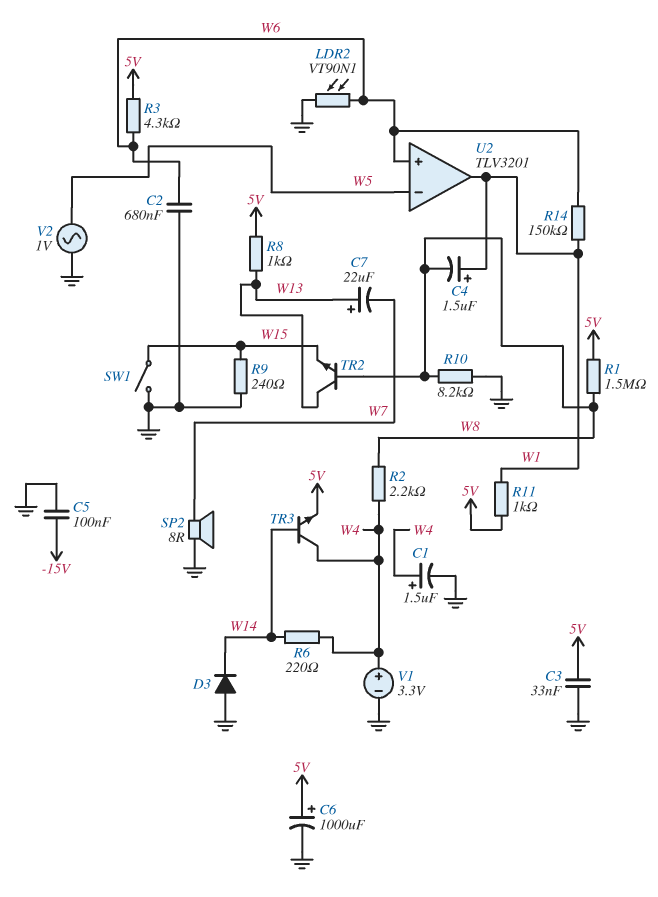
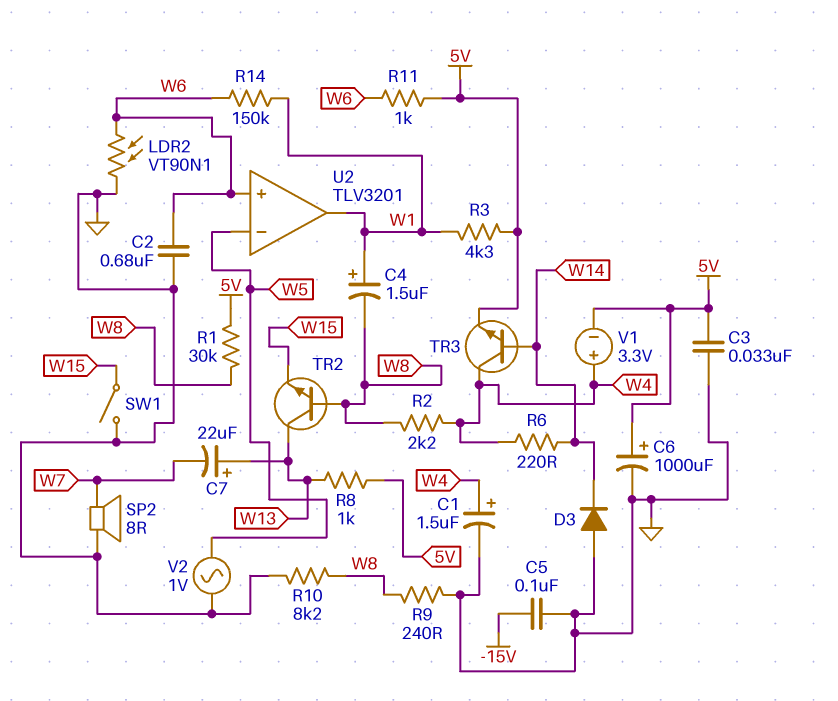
R1: 1.5M (5V, W8) -> 30k (5V, W8)
R3: 4.3k (5V, W6) -> 4.3k (5V, W1)
R9: 240 (GND, W15) -> 240 (GND, W8)
R11: 1k (5V, W1) -> 1k (5V, W6)
V1: 3.3V (plus W4, minus GND) -> 3.3V (plus W4, minus 5V)

